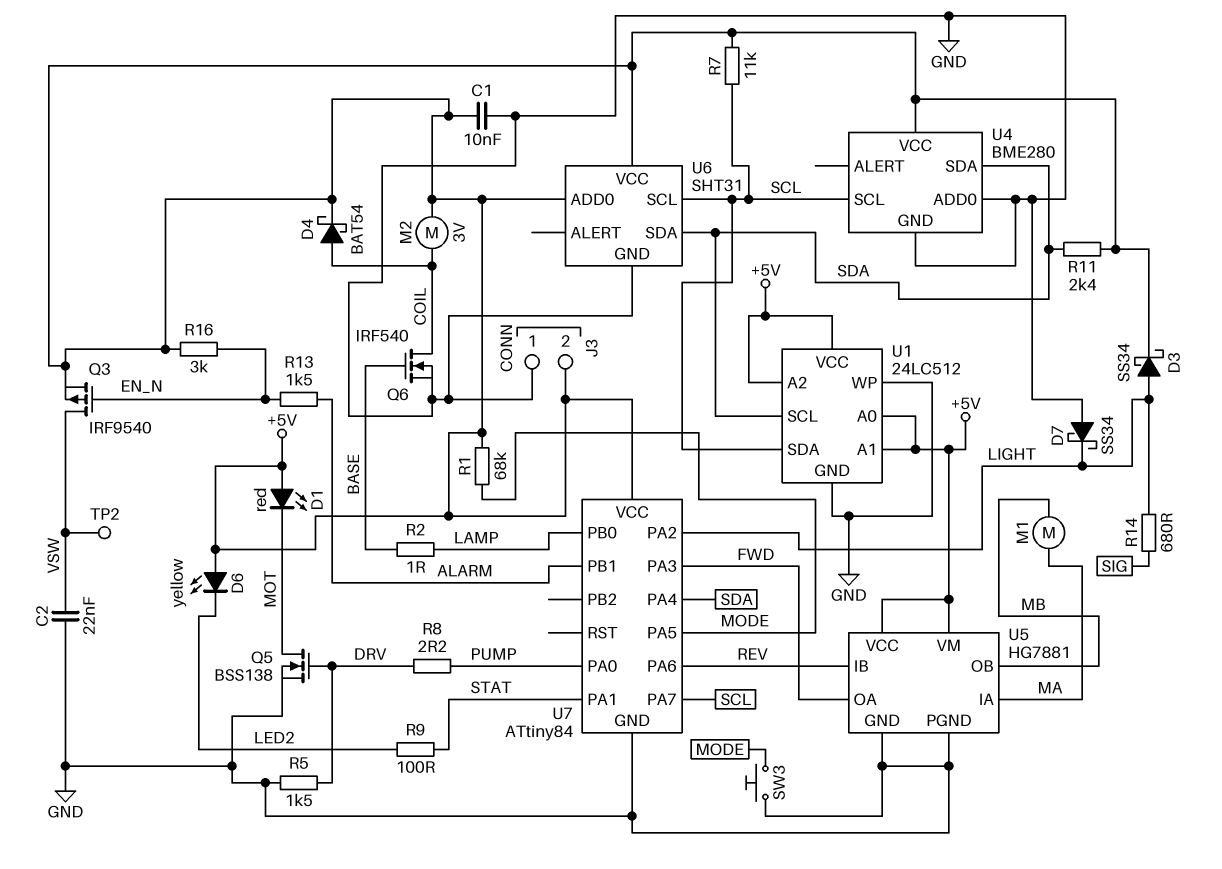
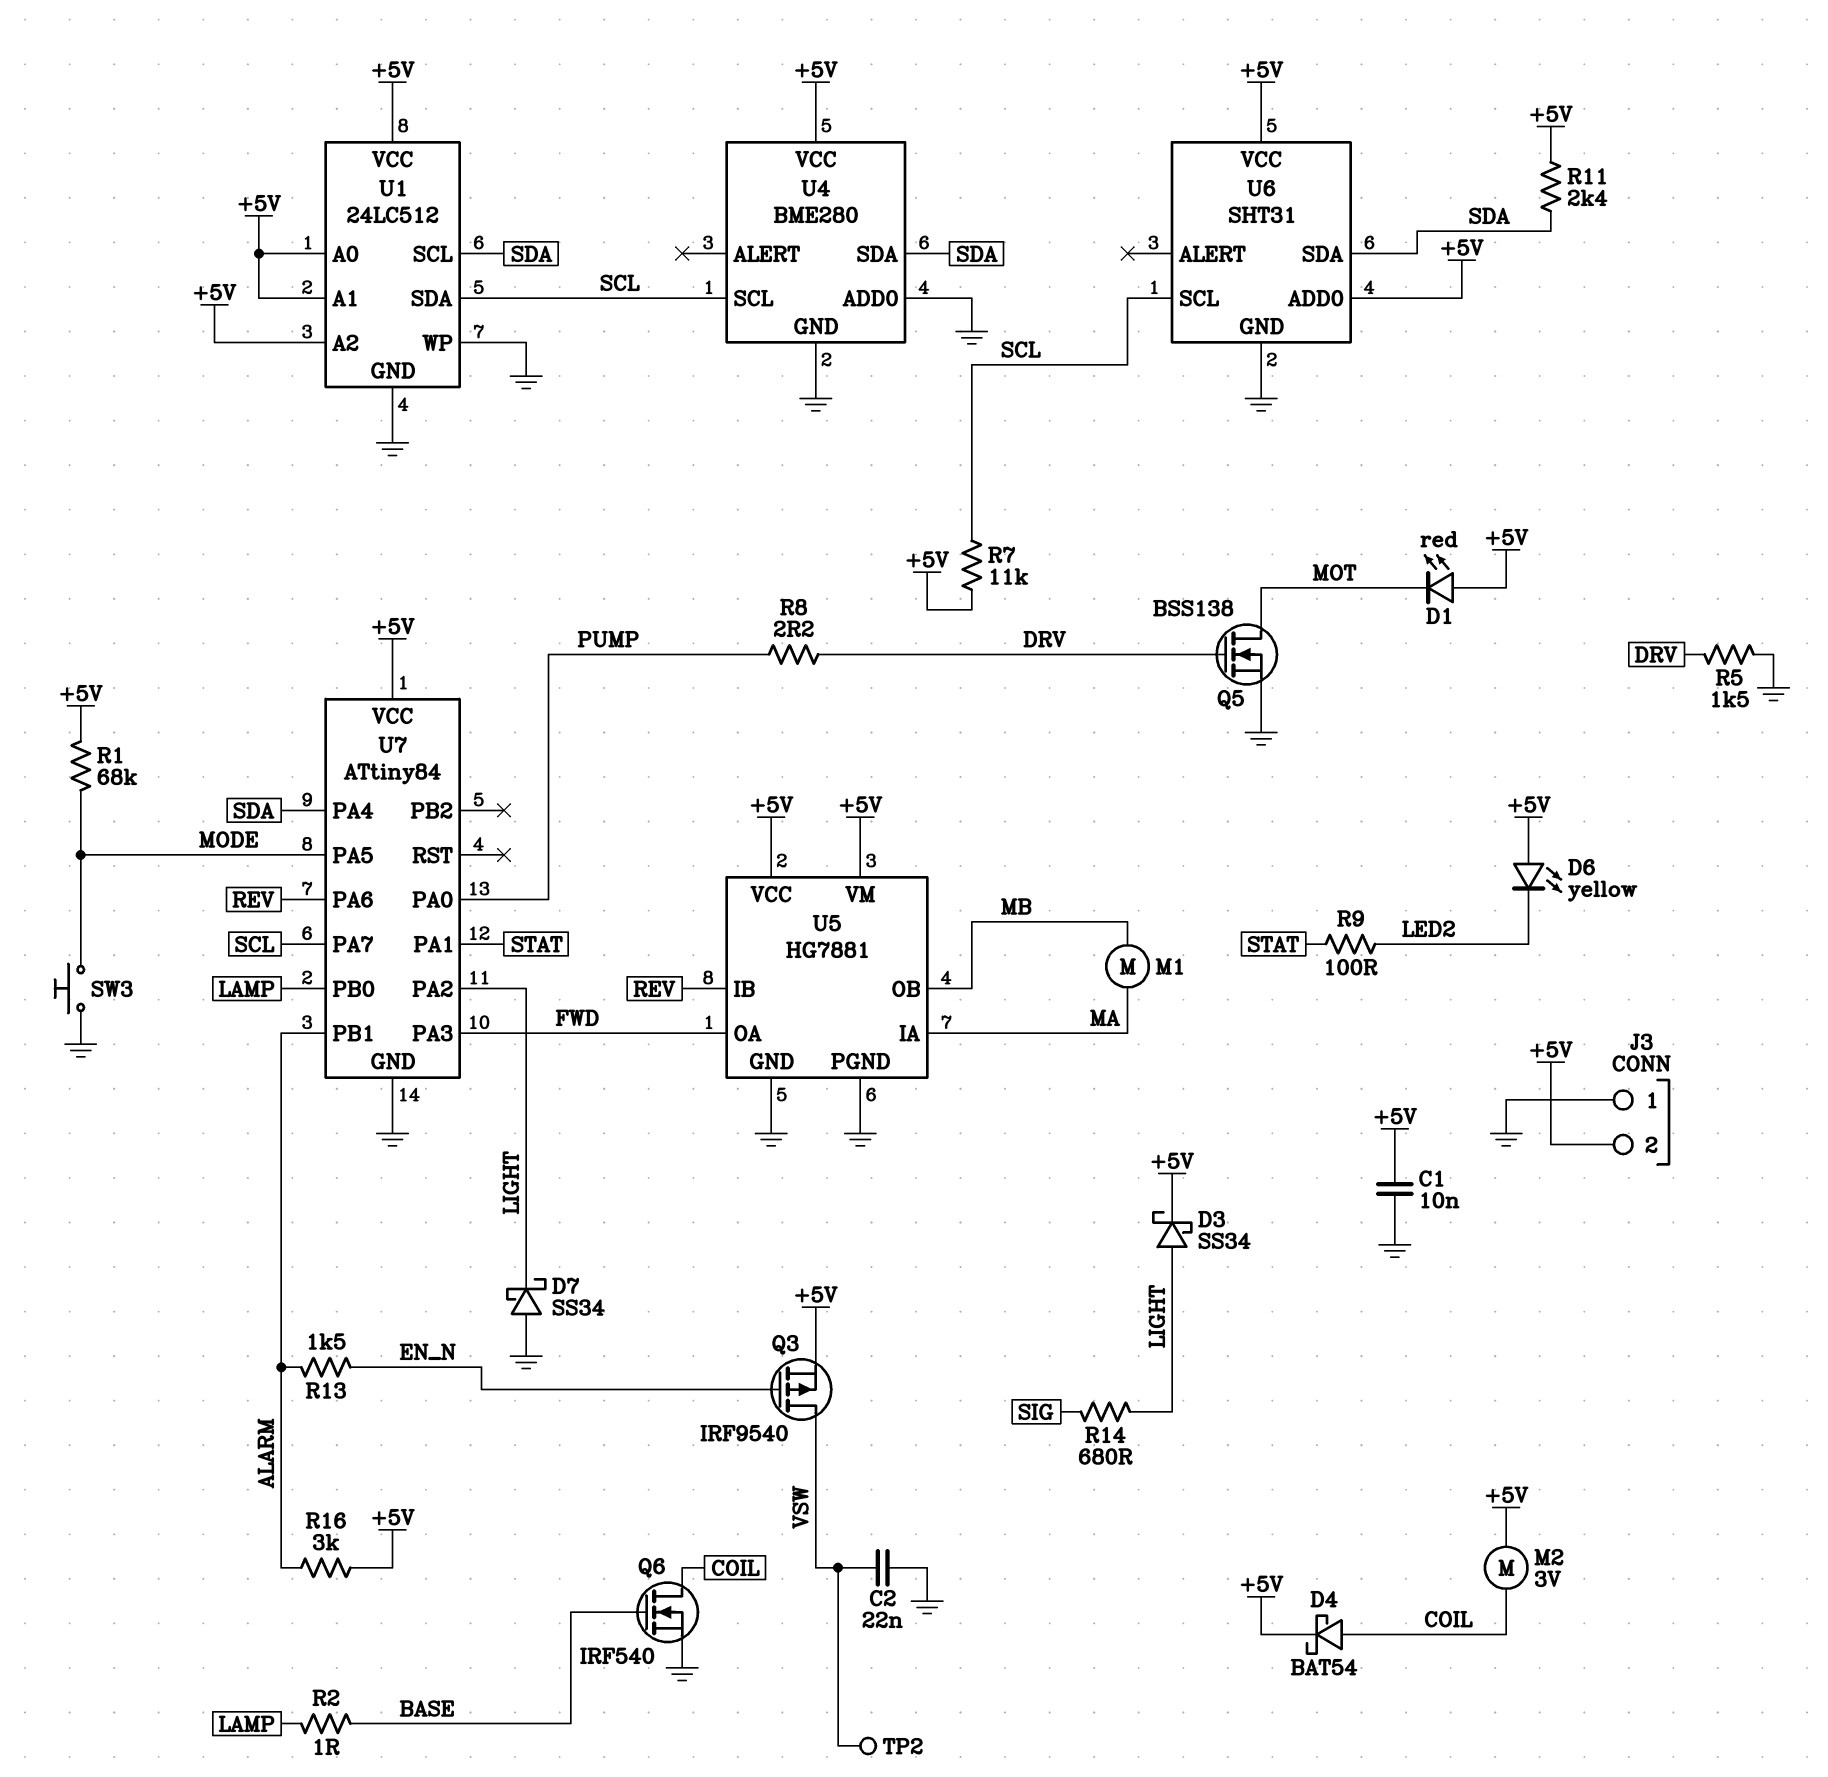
R16: 3k (+5V, EN_N) -> 3k (+5V, ALARM)

